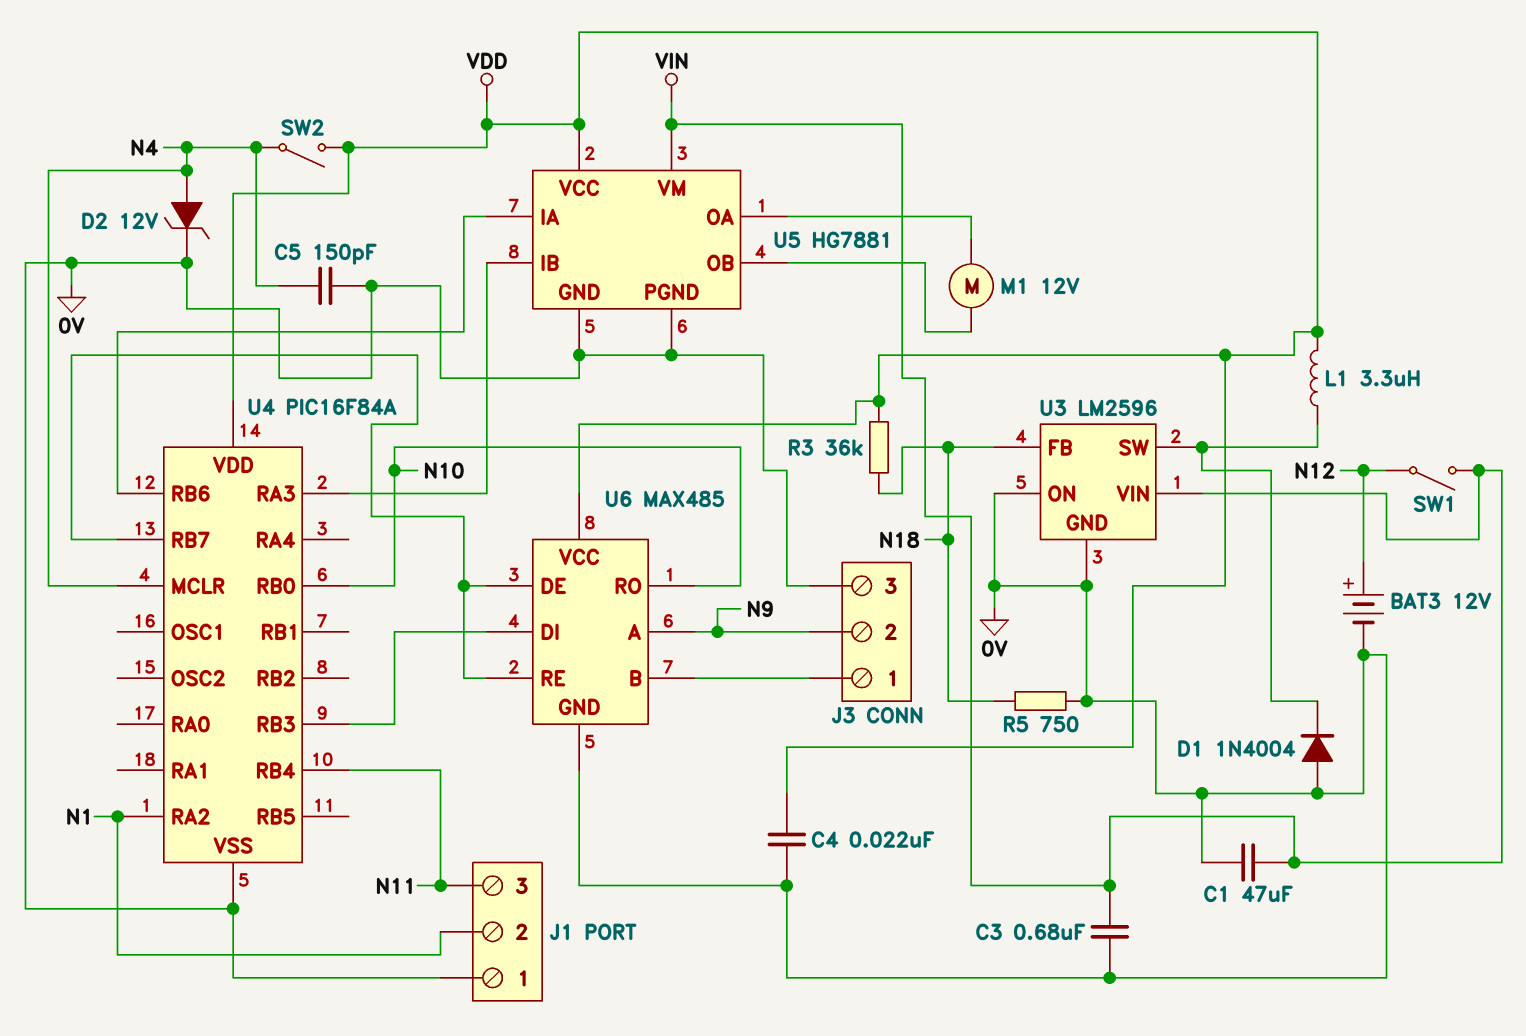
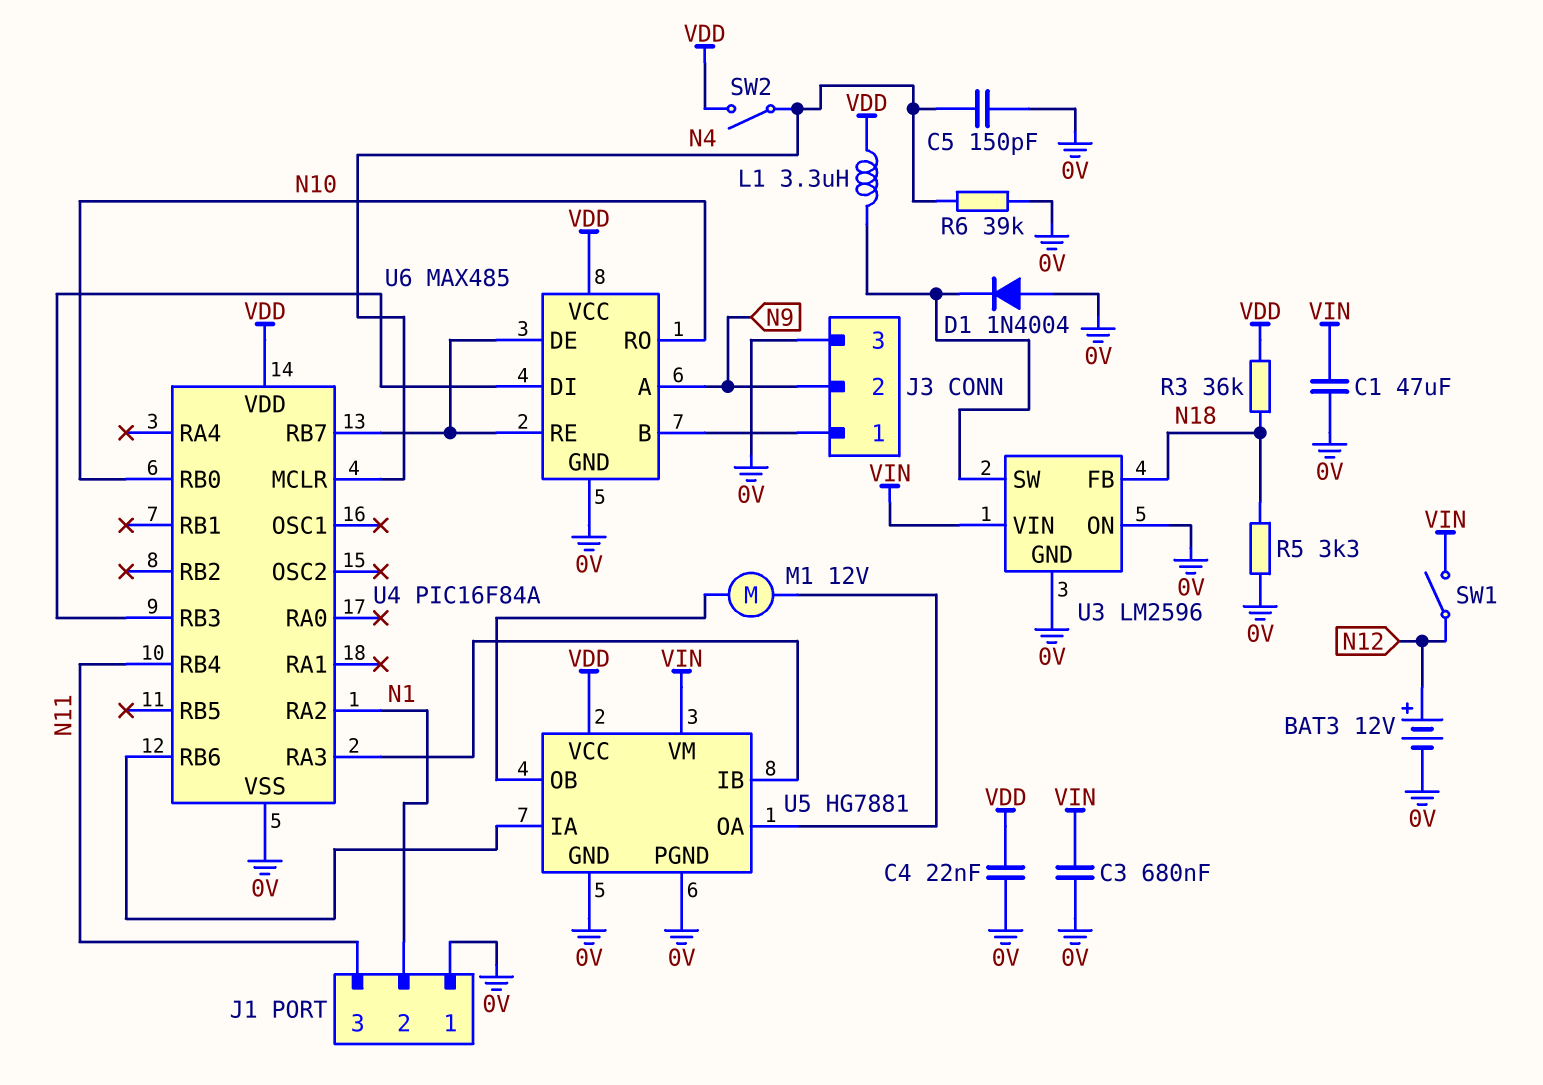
D2: zener 12V (A N4, K 0V) -> none
R5: 750 (0V, N18) -> 3.3k (0V, N18)
R6: none -> 39k (0V, N4)

